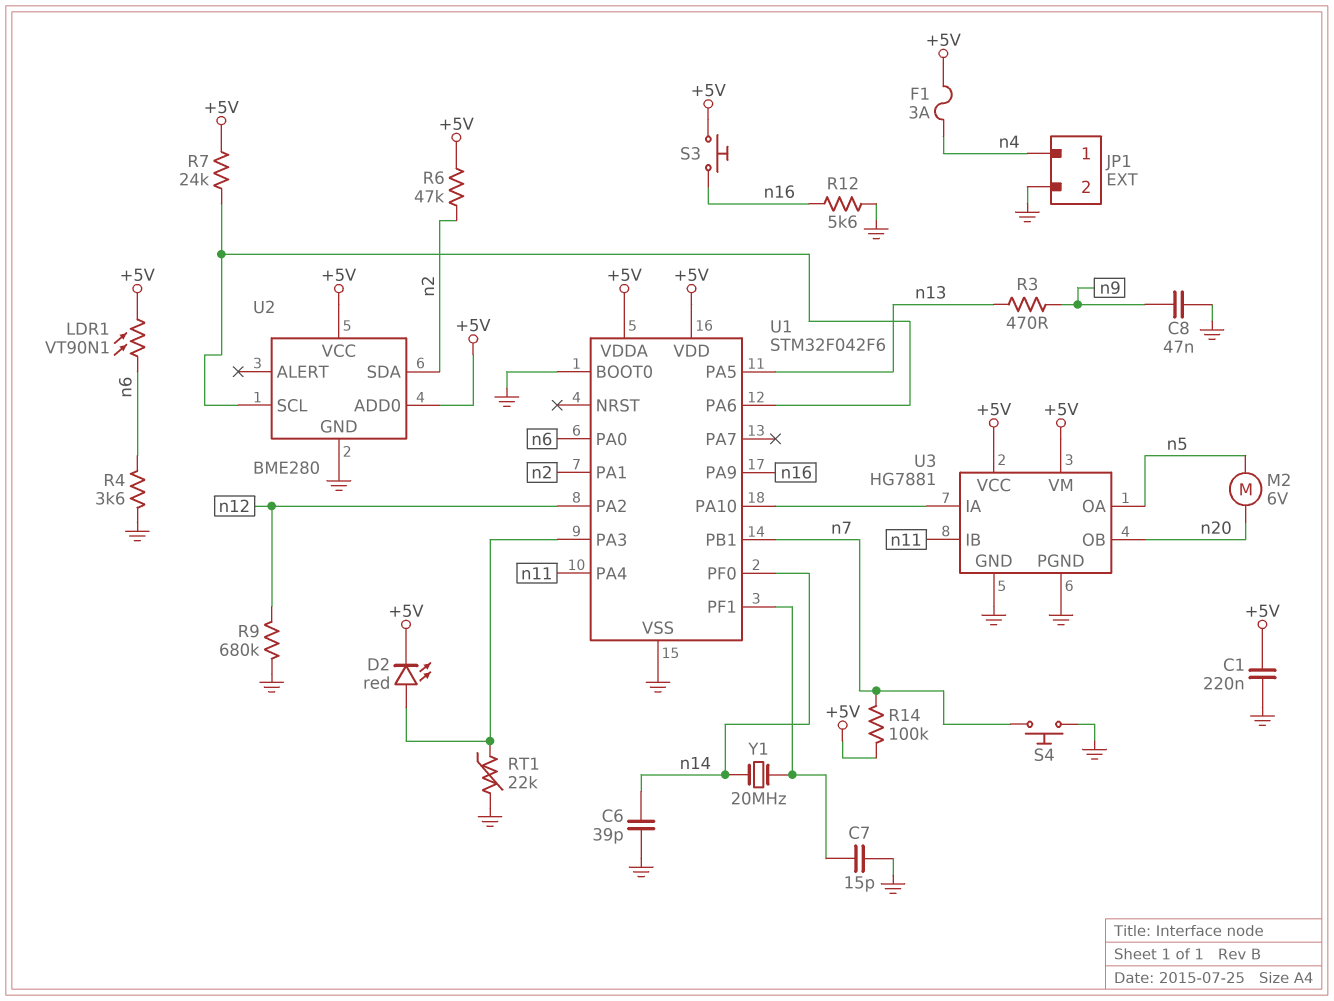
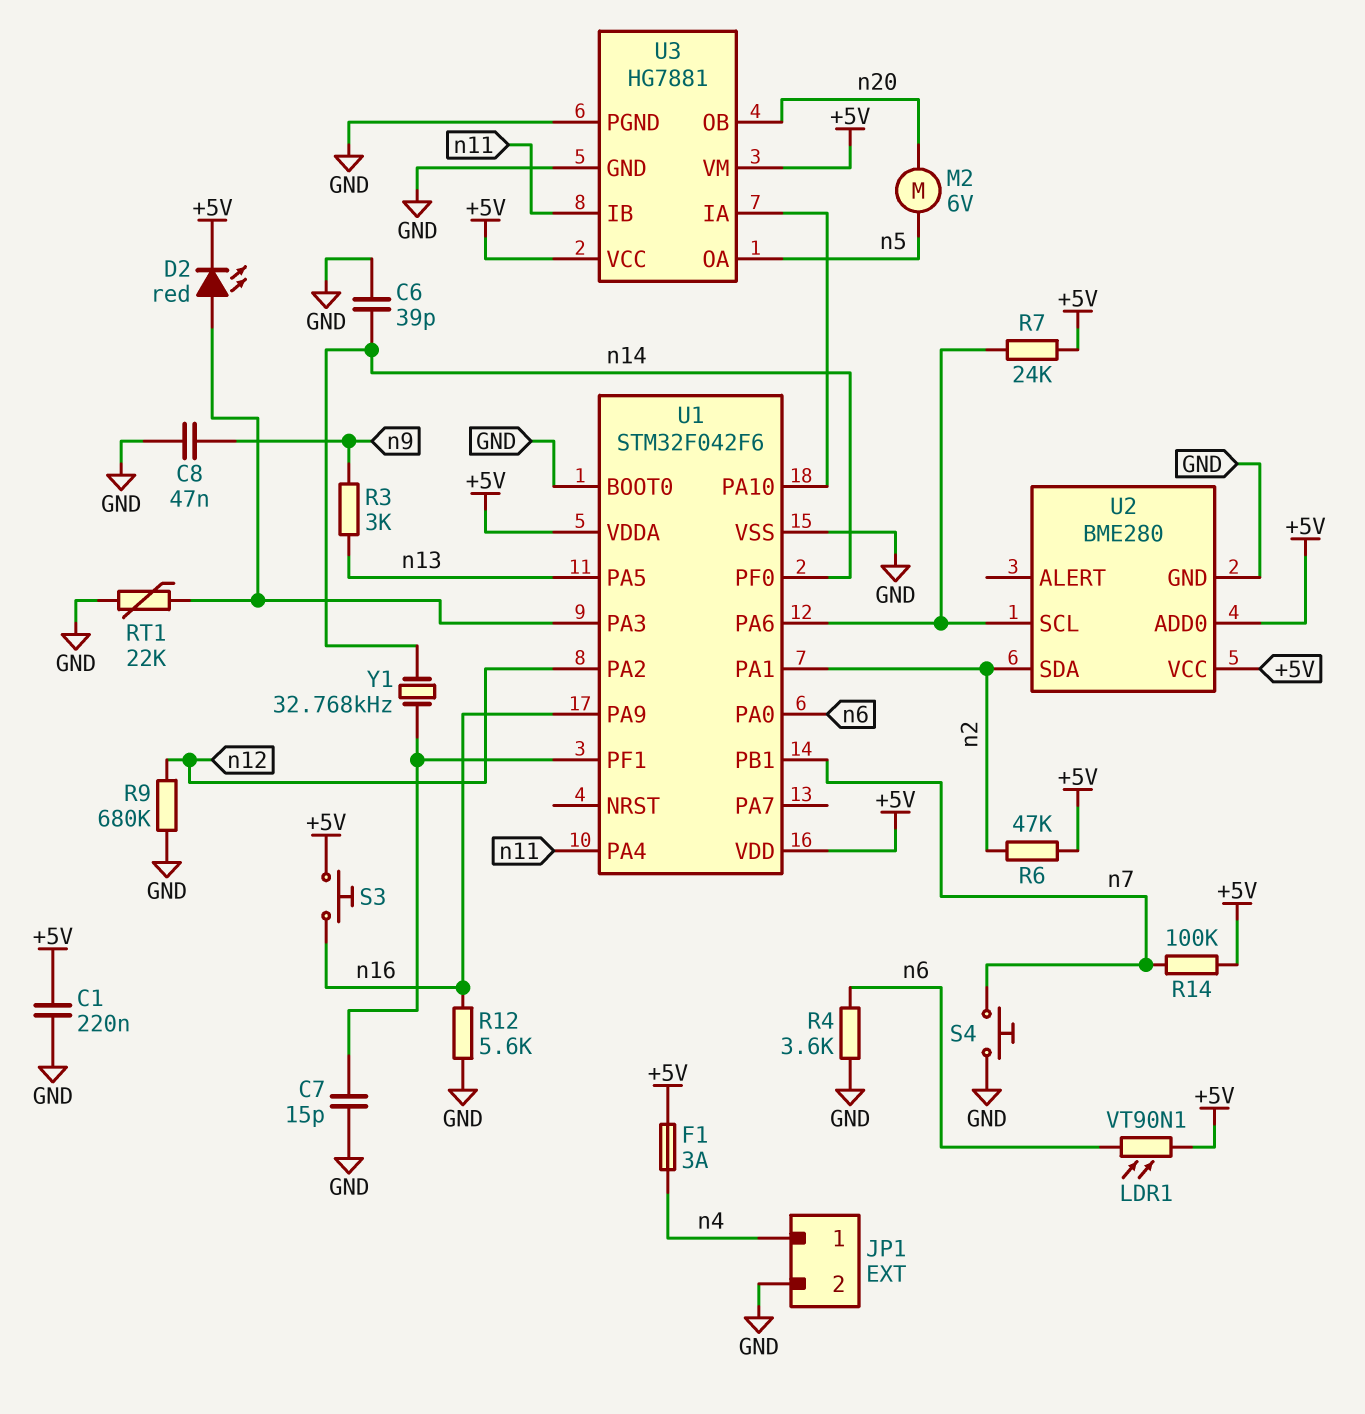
R3: 470 (n9, n13) -> 3k (n9, n13)
Y1: 20MHz (U1/PF1, n14) -> 32.768kHz (U1/PF1, n14)

